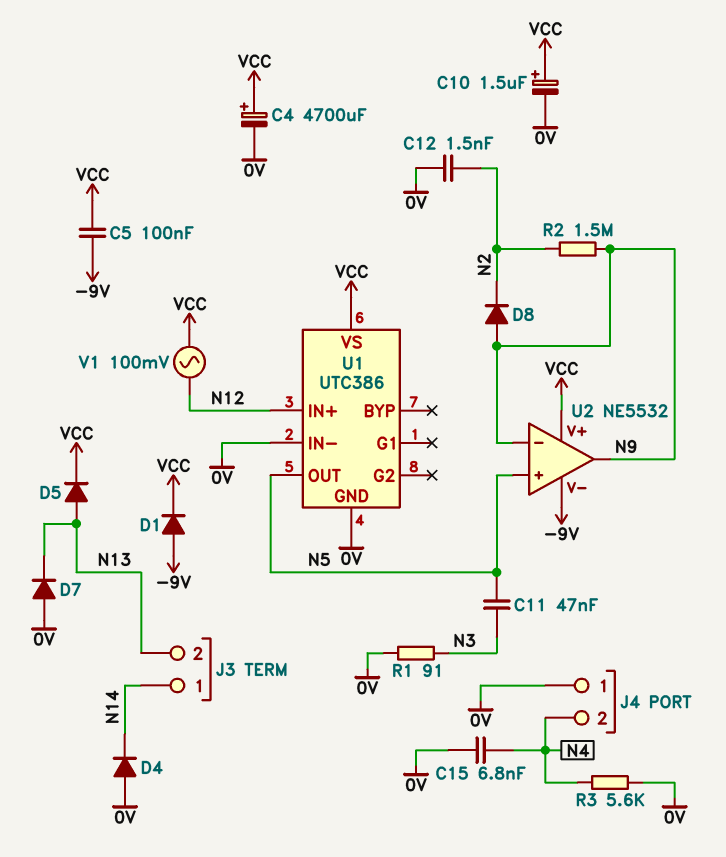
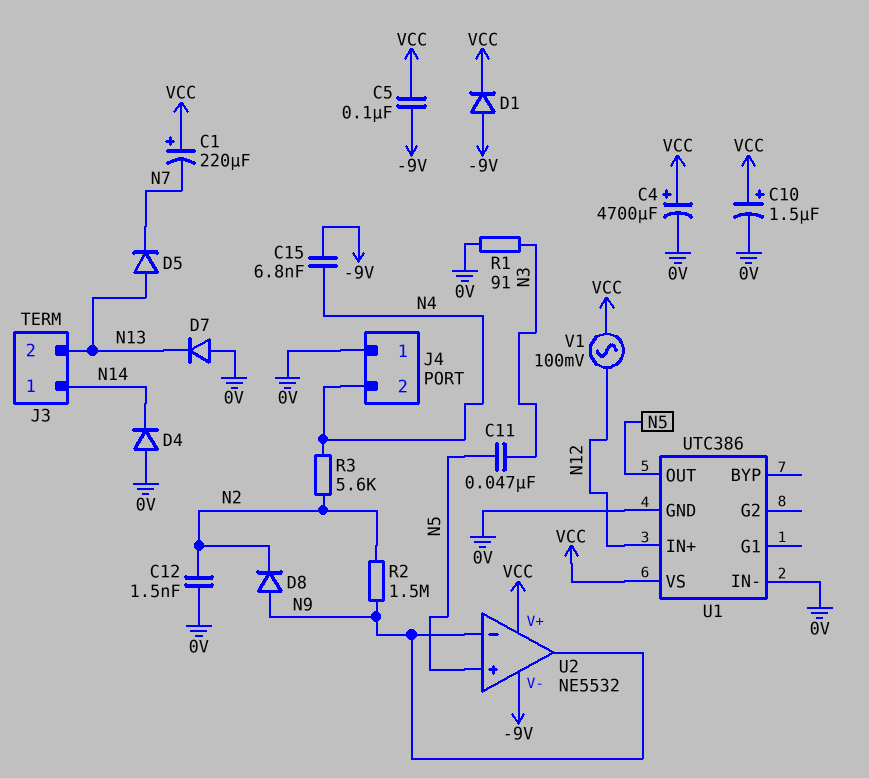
C1: none -> 220uF (plus VCC, minus N7)
C15: 6.8nF (0V, N4) -> 6.8nF (-9V, N4)
D5: diode (A N13, K VCC) -> diode (A N13, K N7)
R3: 5.6k (0V, N4) -> 5.6k (N2, N4)

